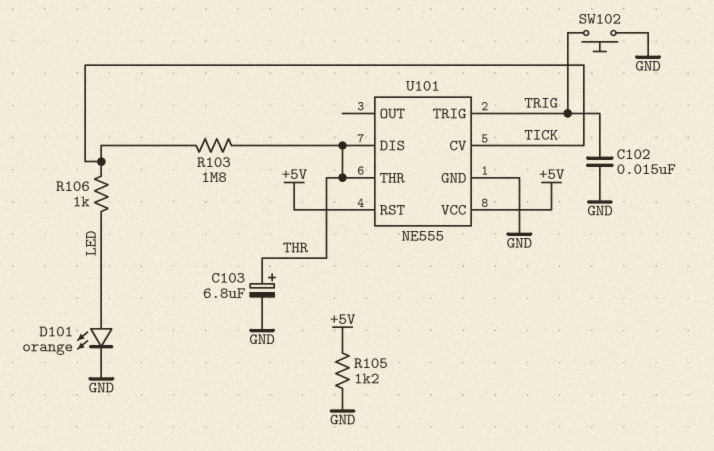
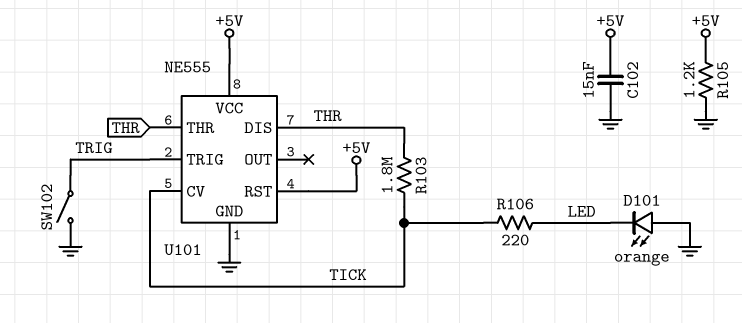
C102: 15nF (GND, TRIG) -> 15nF (+5V, GND)
C103: 6.8uF (plus THR, minus GND) -> none
D101: LED orange (A LED, K GND) -> LED orange (A GND, K LED)
R106: 1k (LED, TICK) -> 220 (LED, TICK)
SW102: button (GND, TRIG) -> switch (GND, TRIG)

